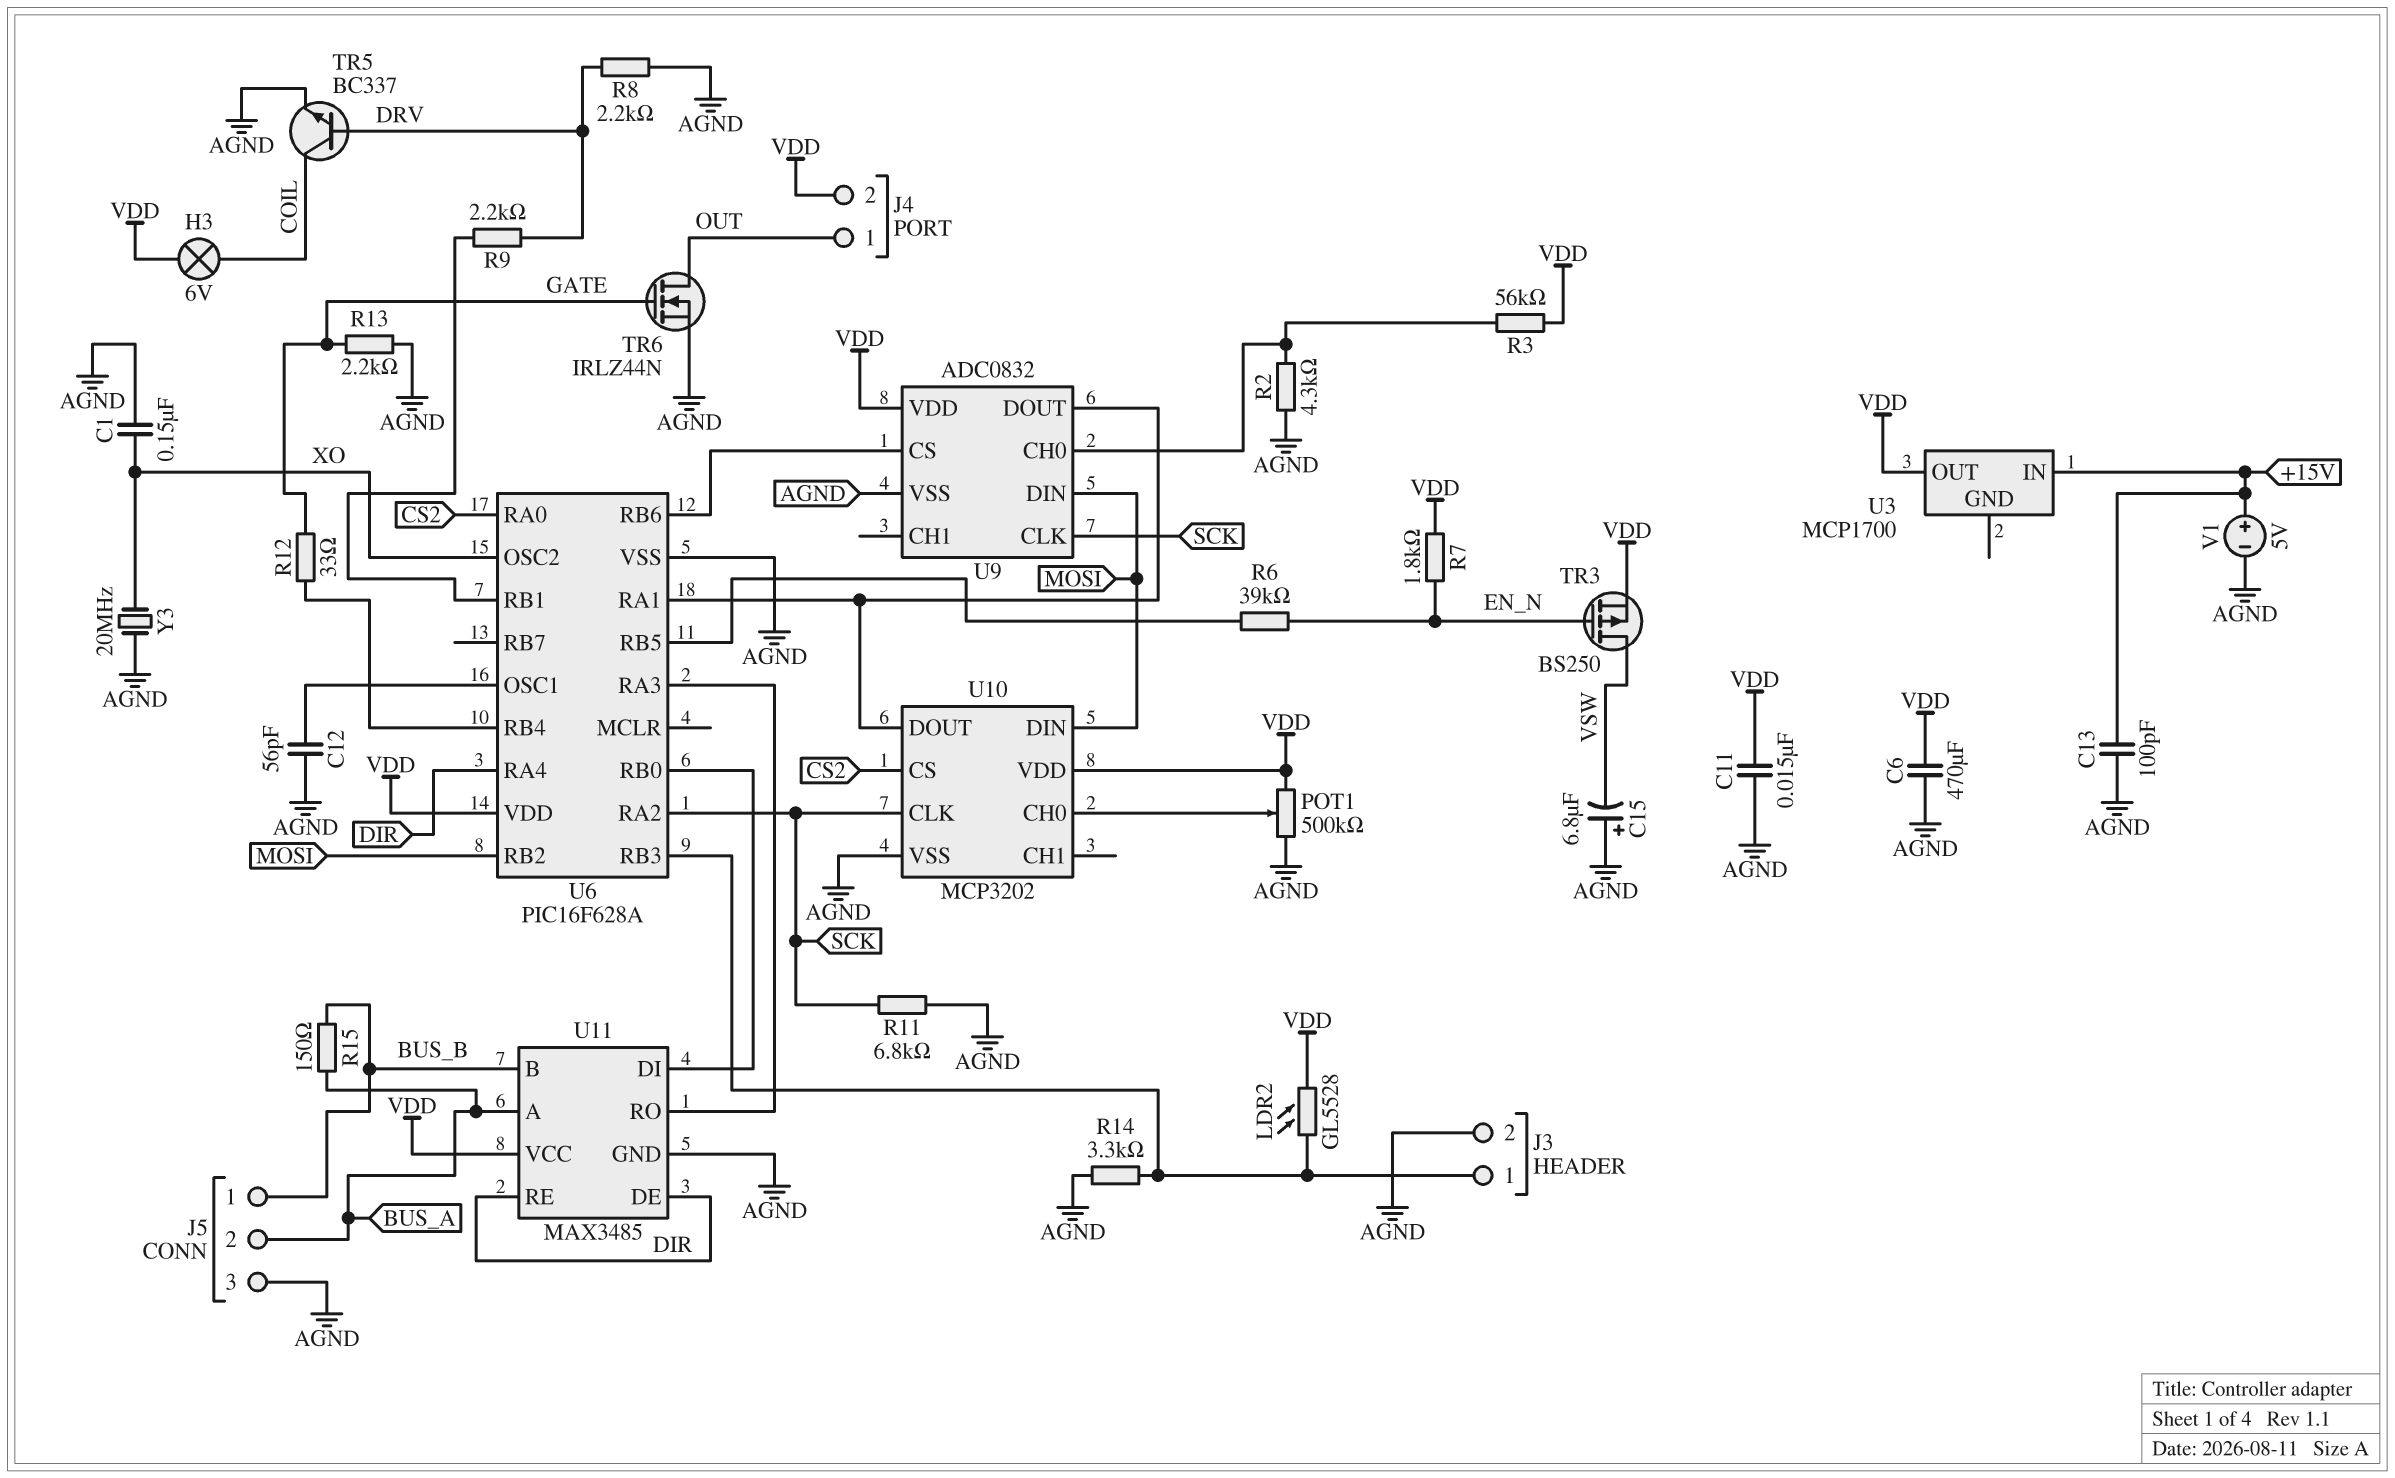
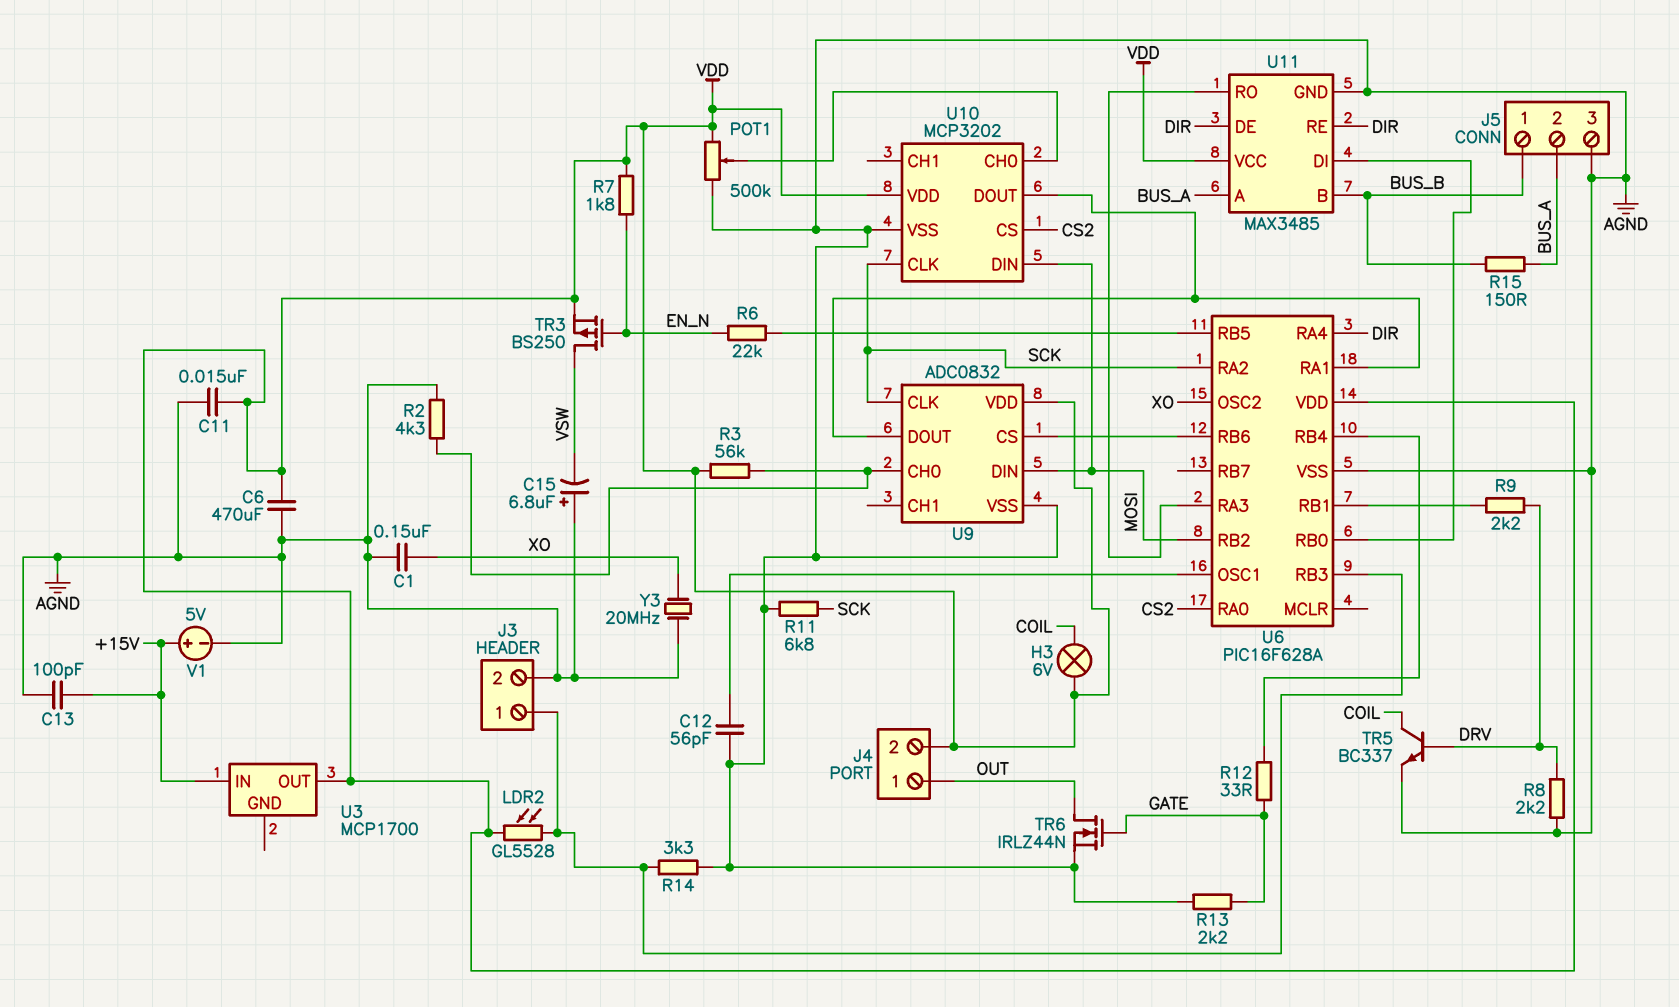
R6: 39k (EN_N, U6/RB5) -> 22k (EN_N, U6/RB5)

